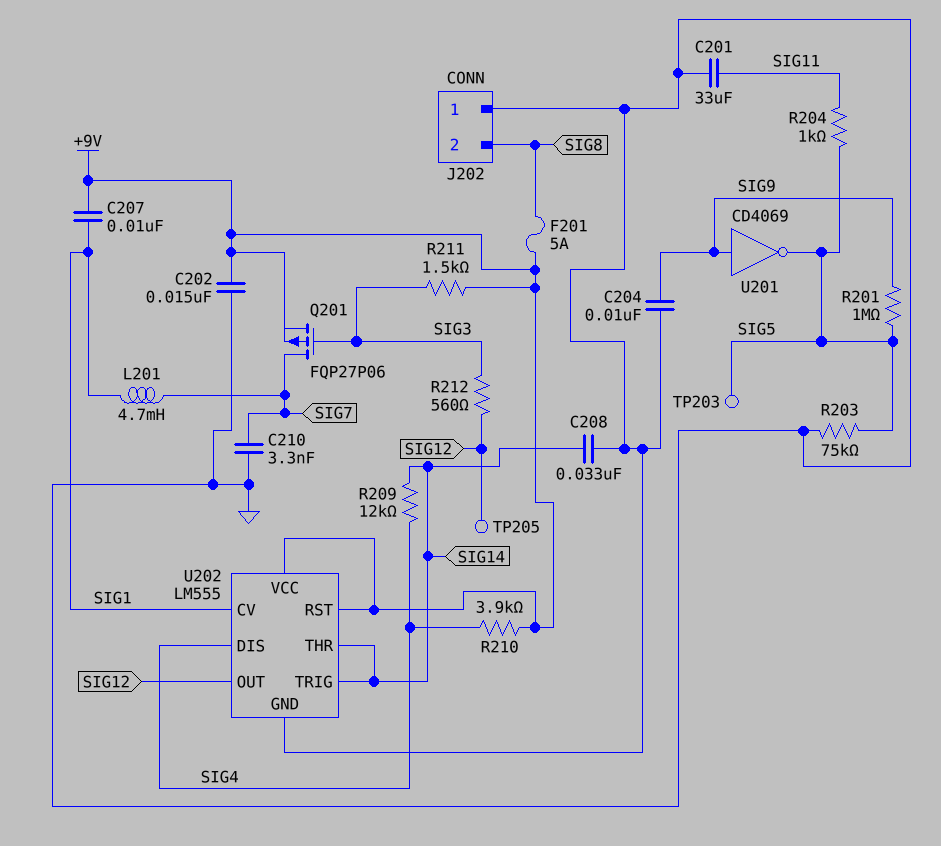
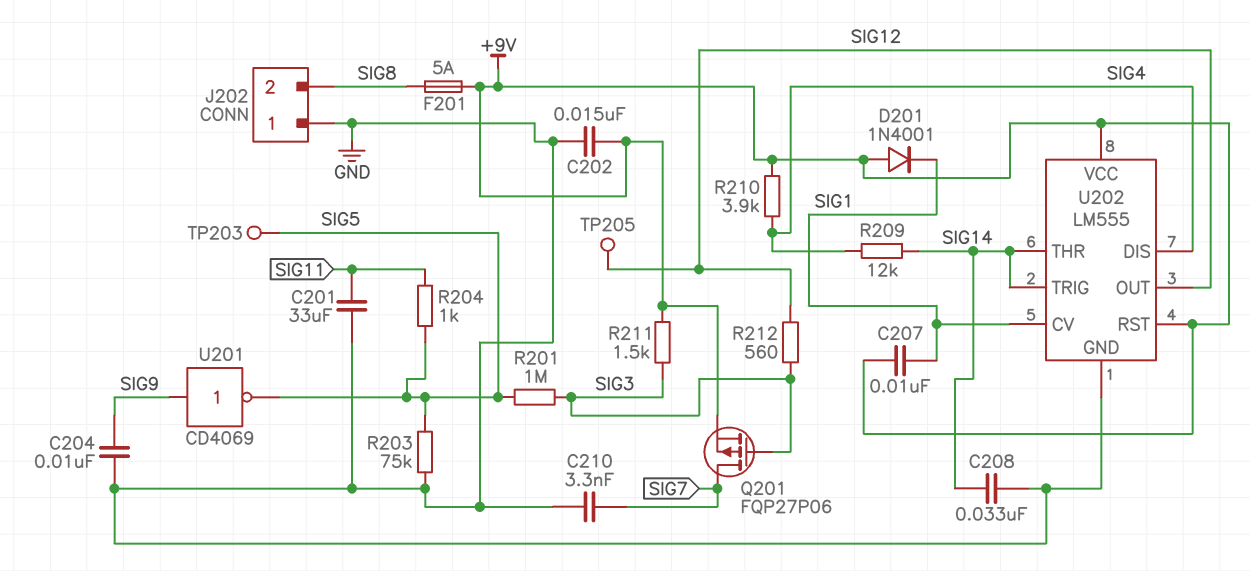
D201: none -> diode 1N4001 (A +9V, K SIG1)
L201: 4.7mH (SIG1, SIG7) -> none
R201: 1M (SIG5, SIG9) -> 1M (SIG3, SIG5)

